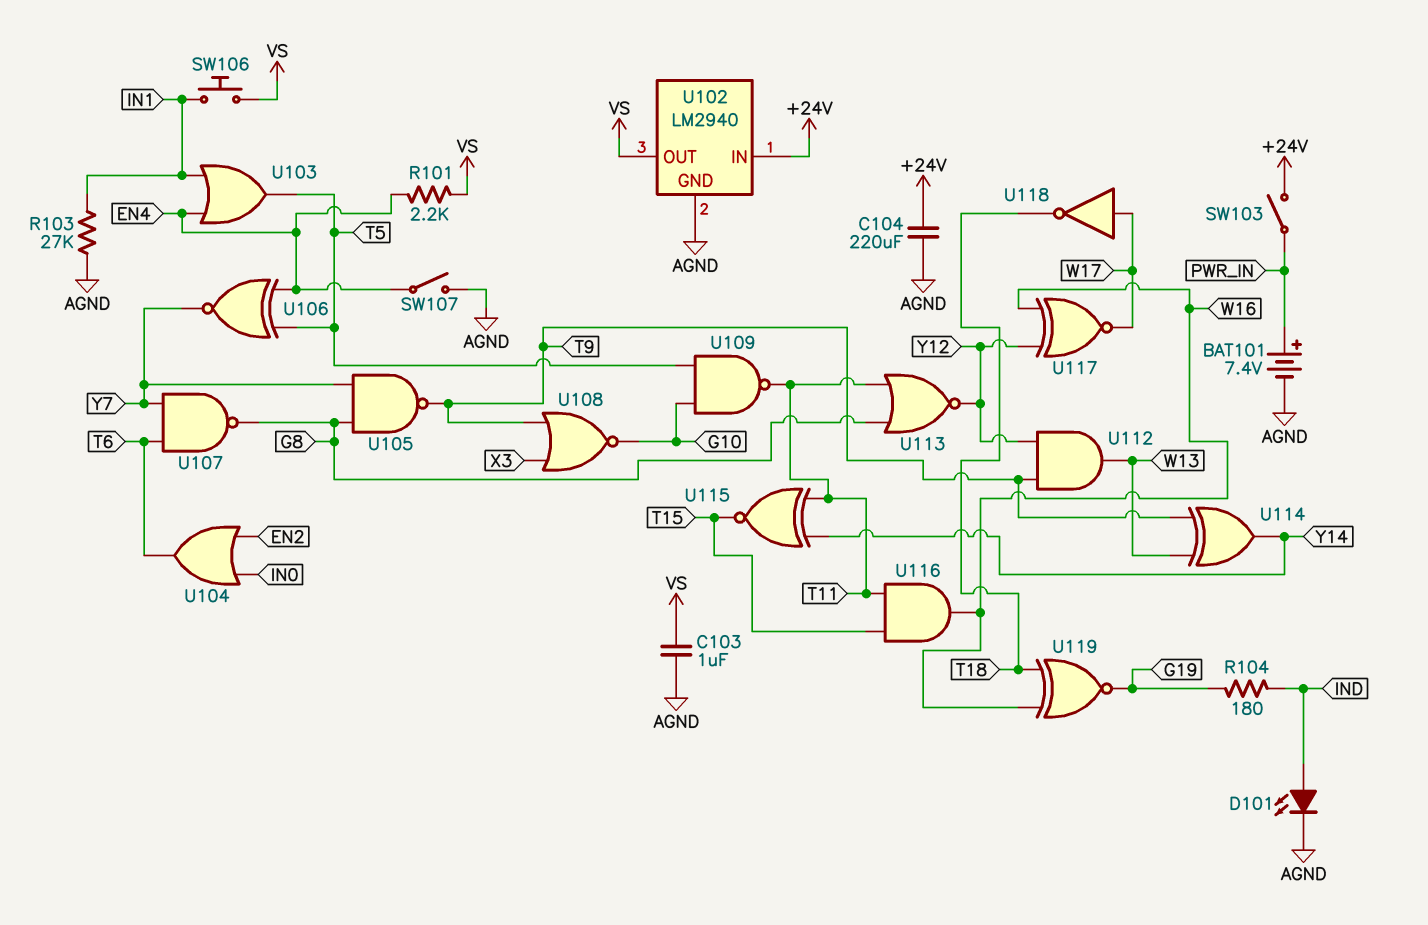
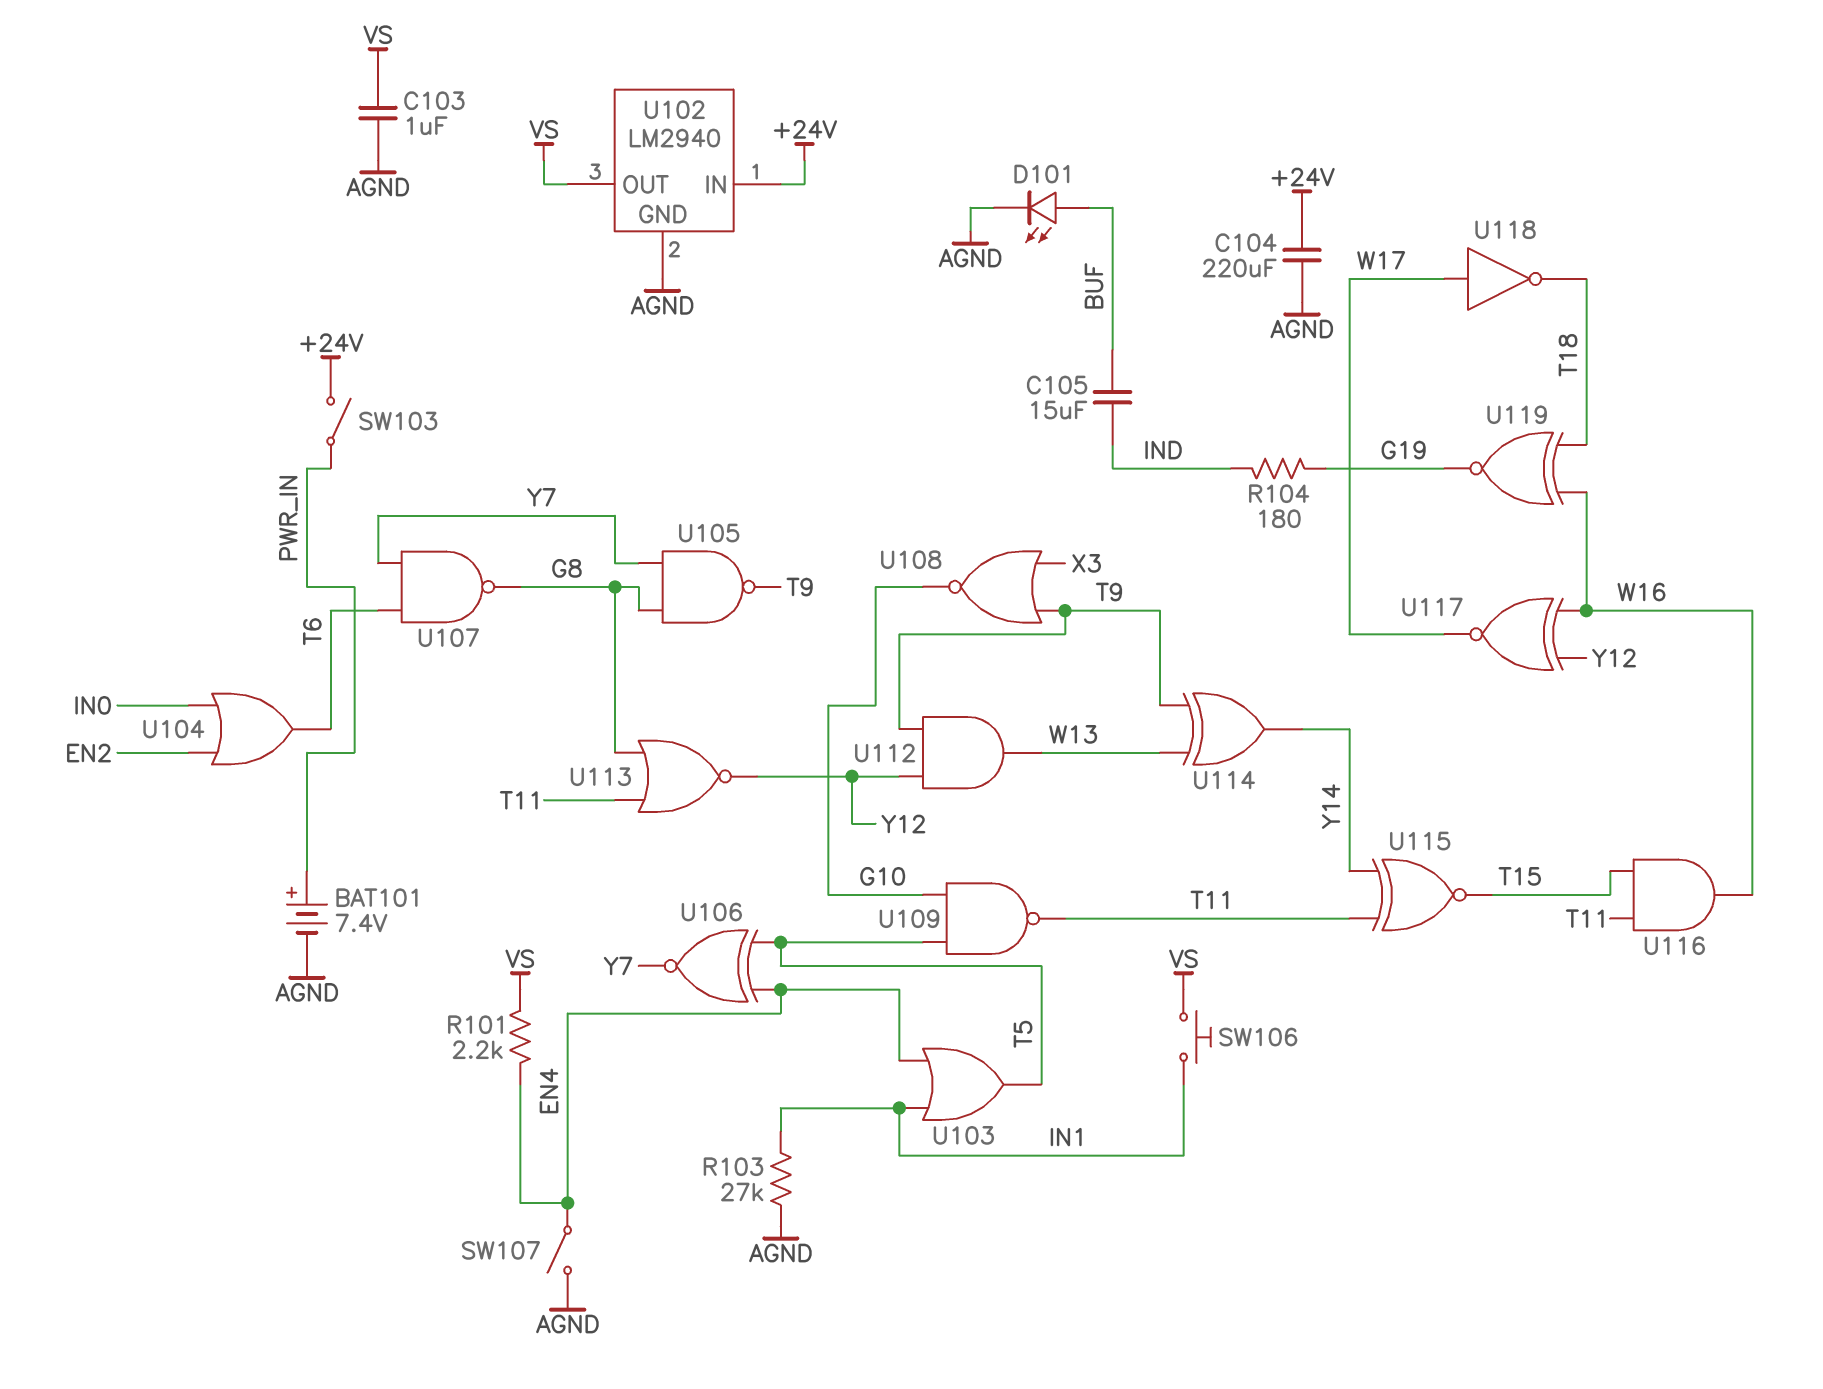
C105: none -> 15uF (BUF, IND)
D101: LED (A IND, K AGND) -> LED (A BUF, K AGND)

